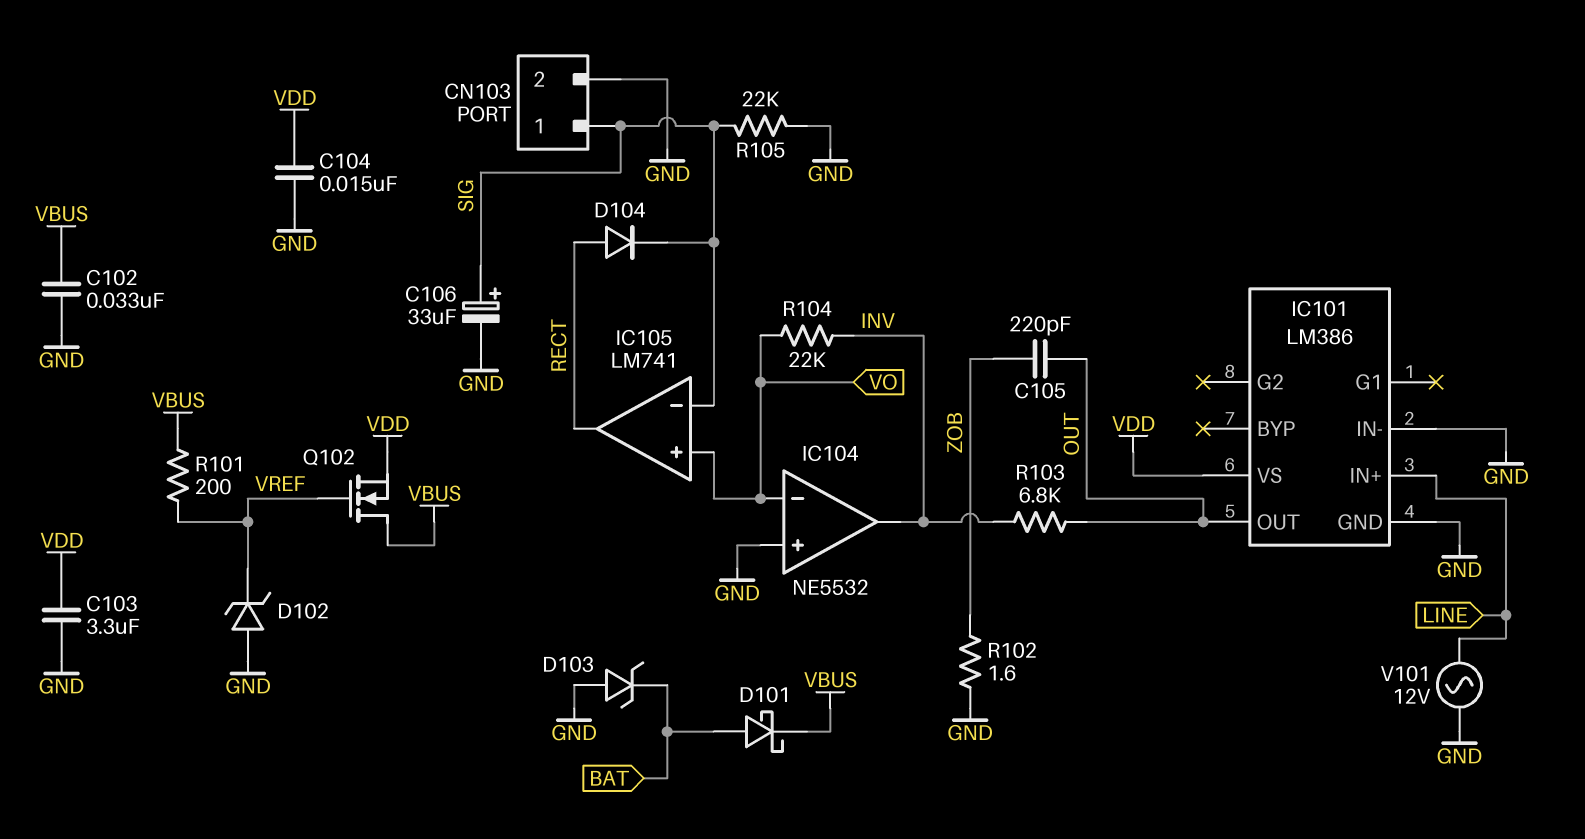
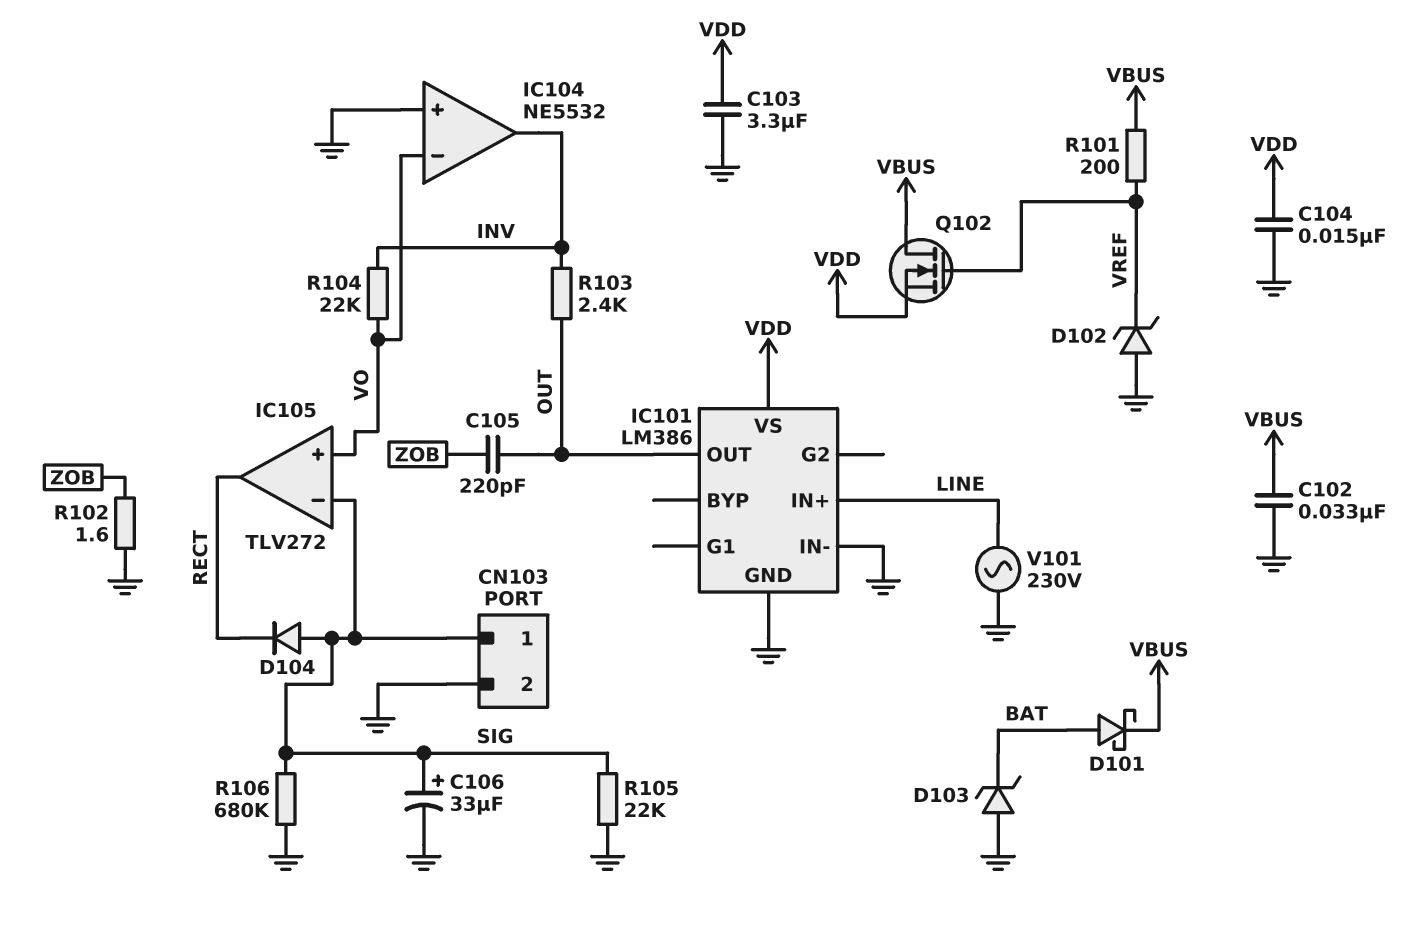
D104: diode (A RECT, K SIG) -> diode (A SIG, K RECT)
IC105: LM741 -> TLV272
R103: 6.8k (INV, OUT) -> 2.4k (INV, OUT)
R106: none -> 680k (GND, SIG)
V101: AC 12V (GND, LINE) -> AC 230V (GND, LINE)

